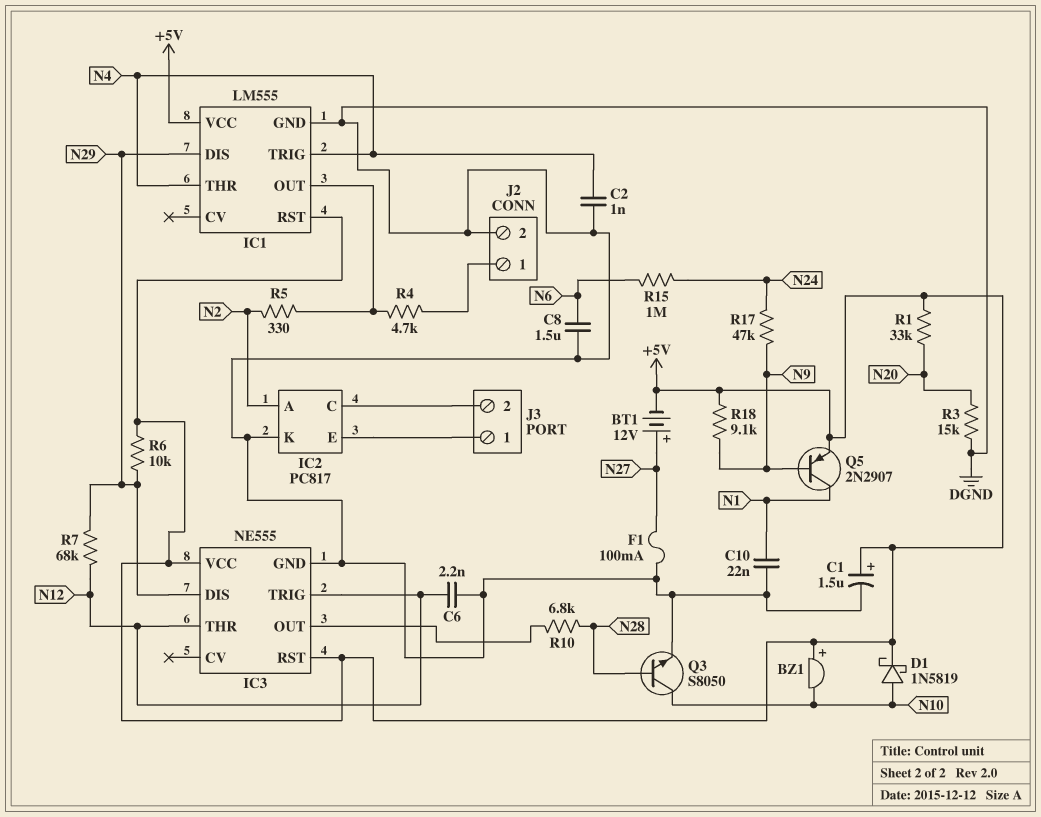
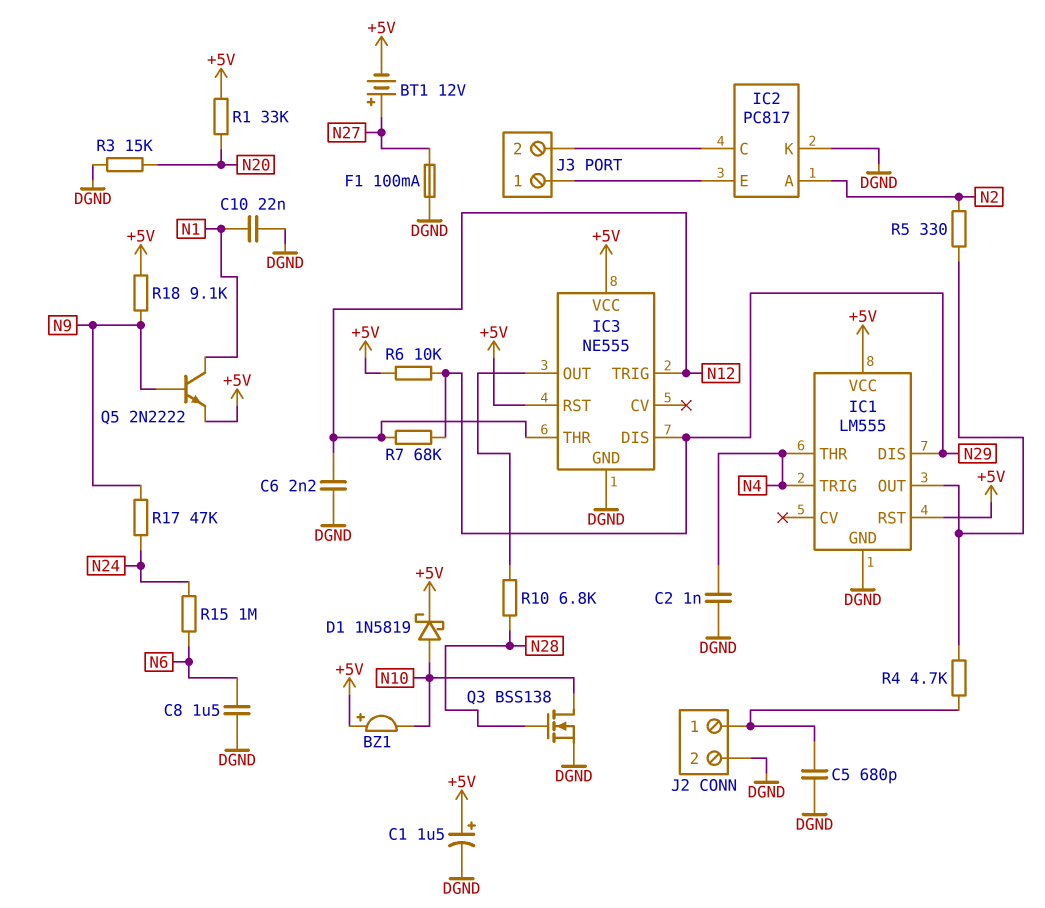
C5: none -> 680pF (DGND, J2/1)
Q3: NPN S8050 (B N28, C N10, E DGND) -> NMOS BSS138 (G N28, D N10, S DGND)
Q5: PNP 2N2907 (B N9, C N1, E +5V) -> NPN 2N2222 (B N9, C N1, E +5V)

